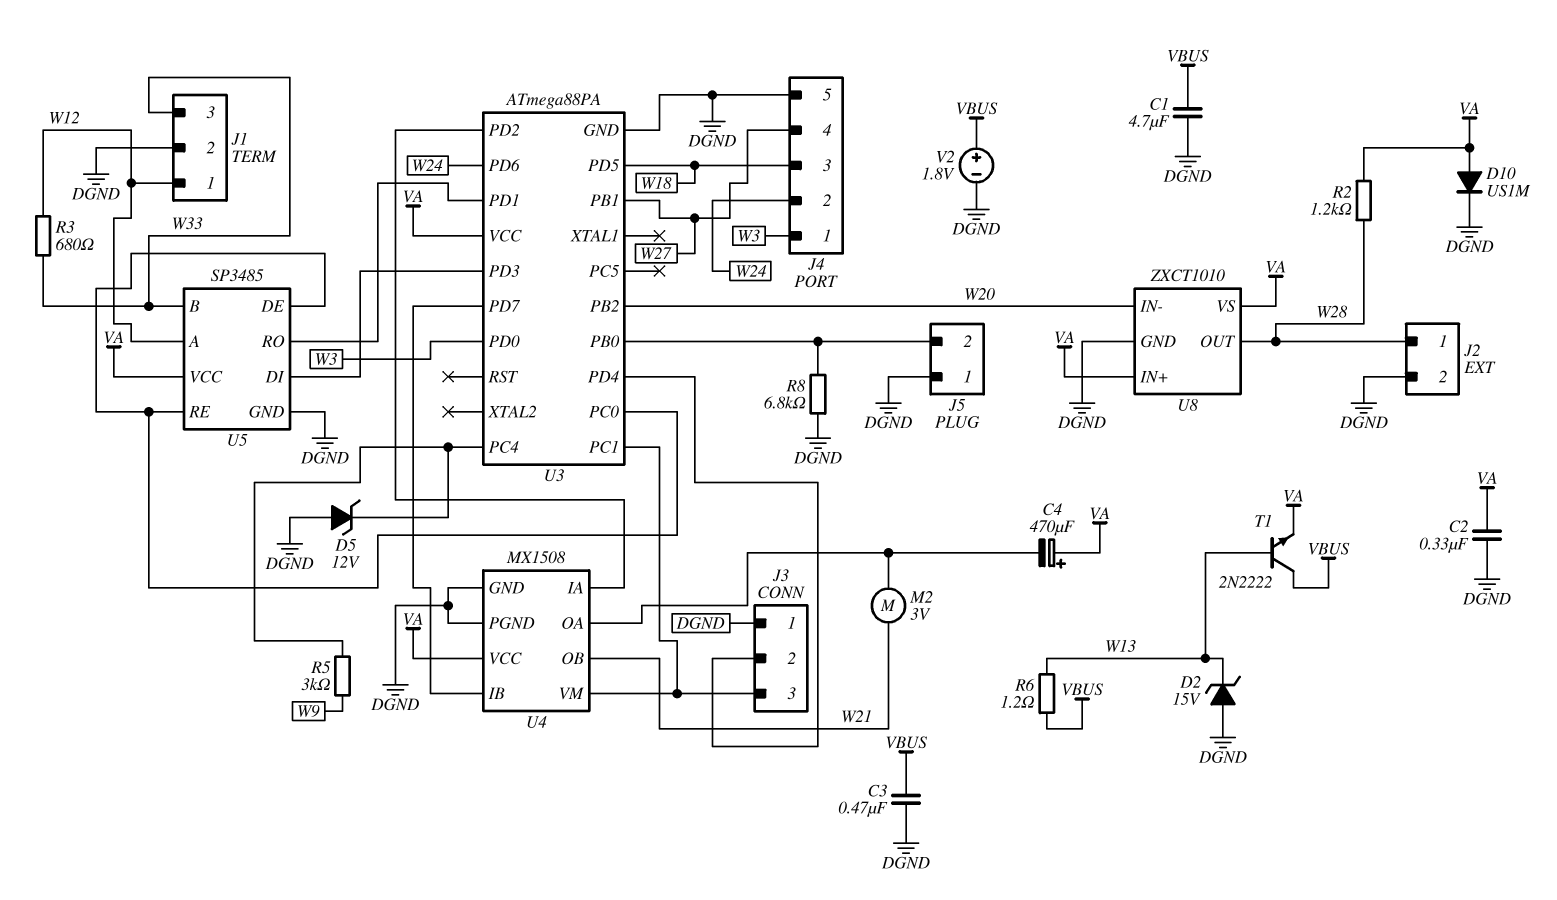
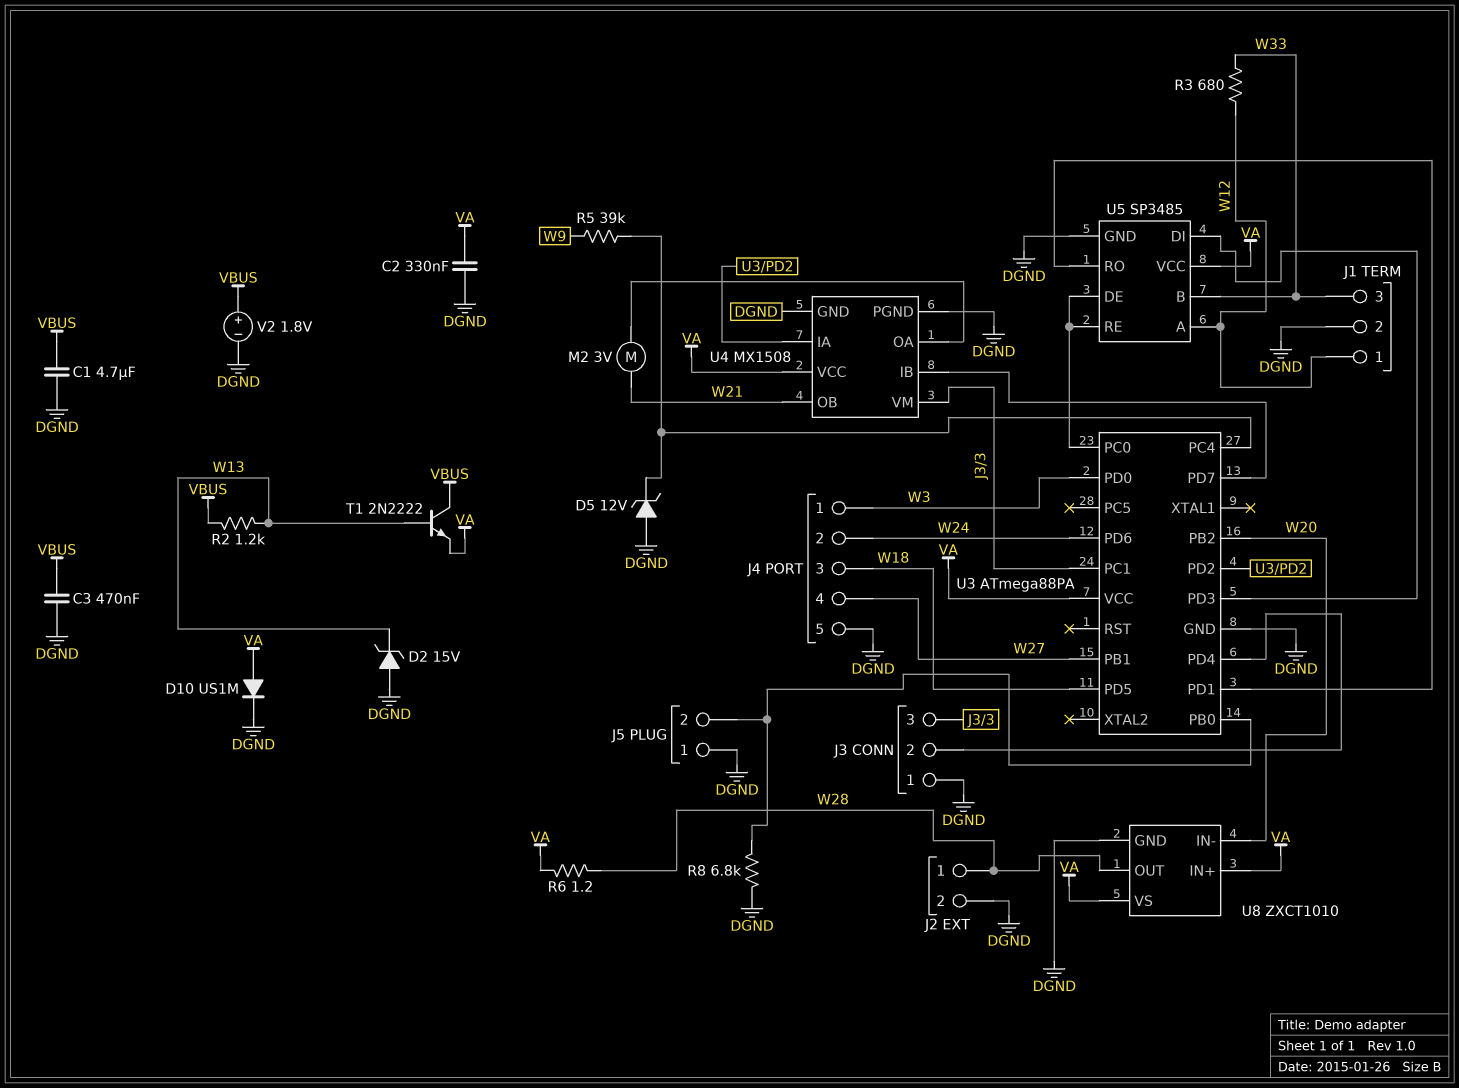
C4: 470uF (plus VA, minus U4/OA) -> none
R2: 1.2k (VA, W28) -> 1.2k (VBUS, W13)
R5: 3k (U3/PC4, W9) -> 39k (U3/PC4, W9)
R6: 1.2 (VBUS, W13) -> 1.2 (VA, W28)

